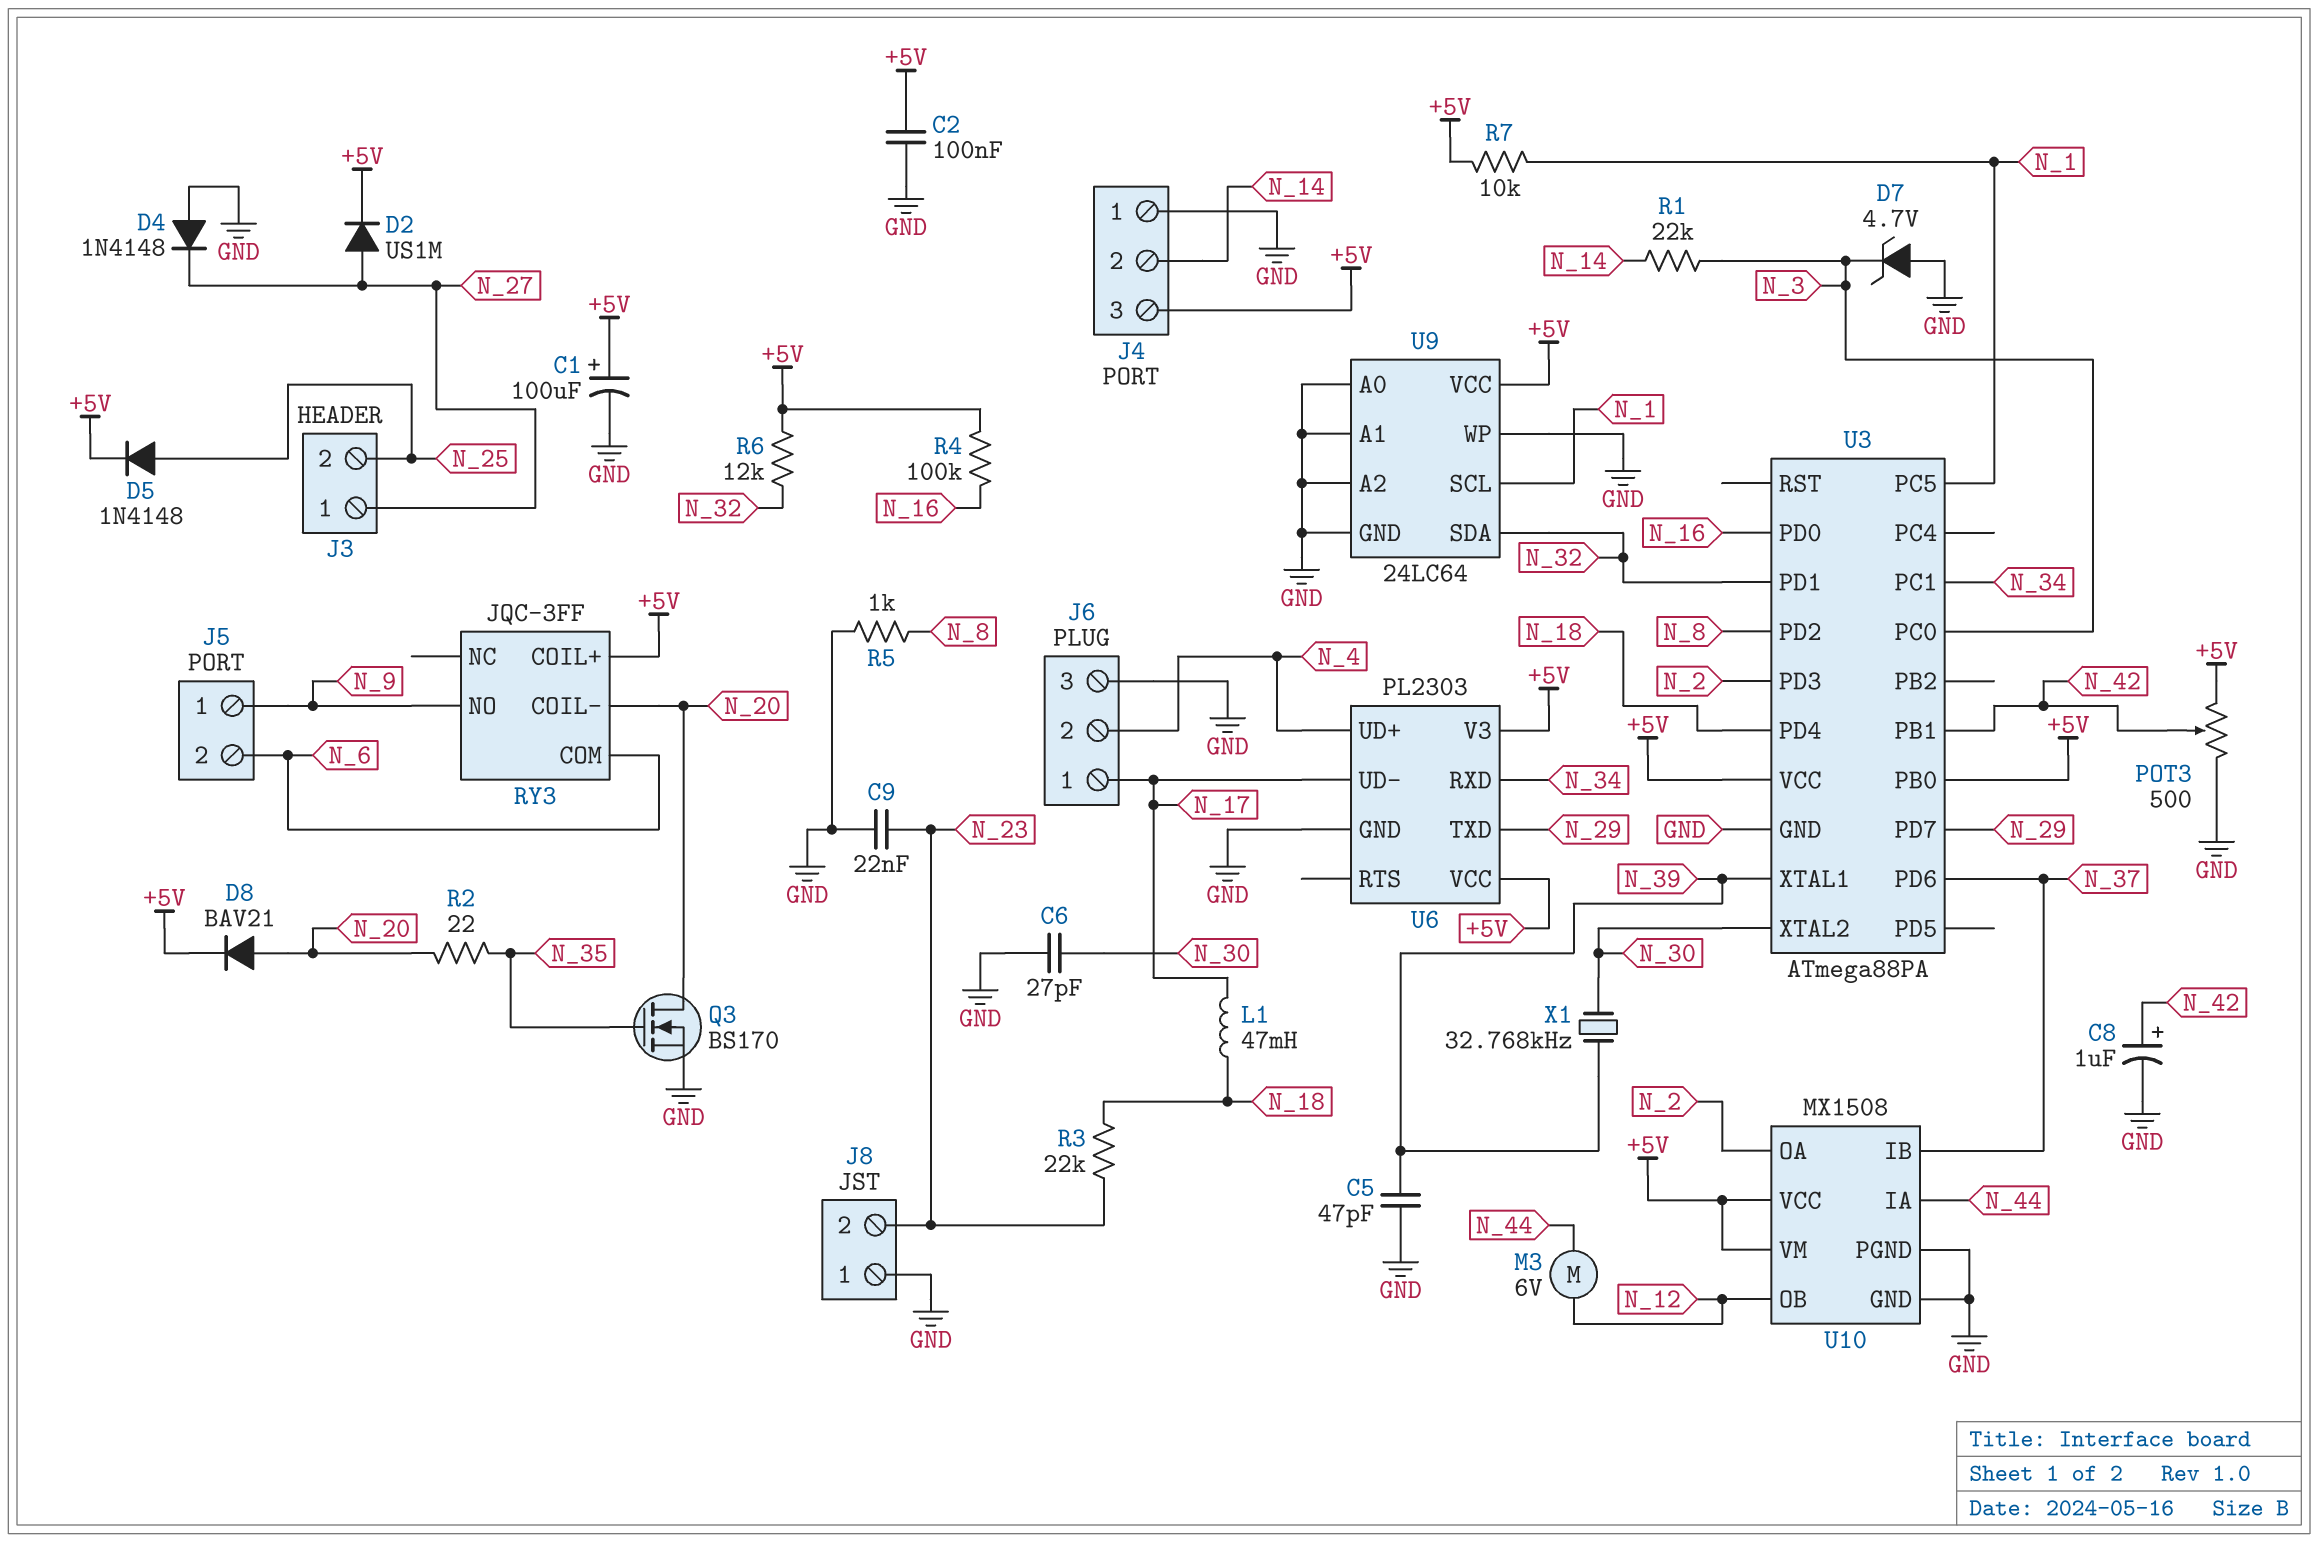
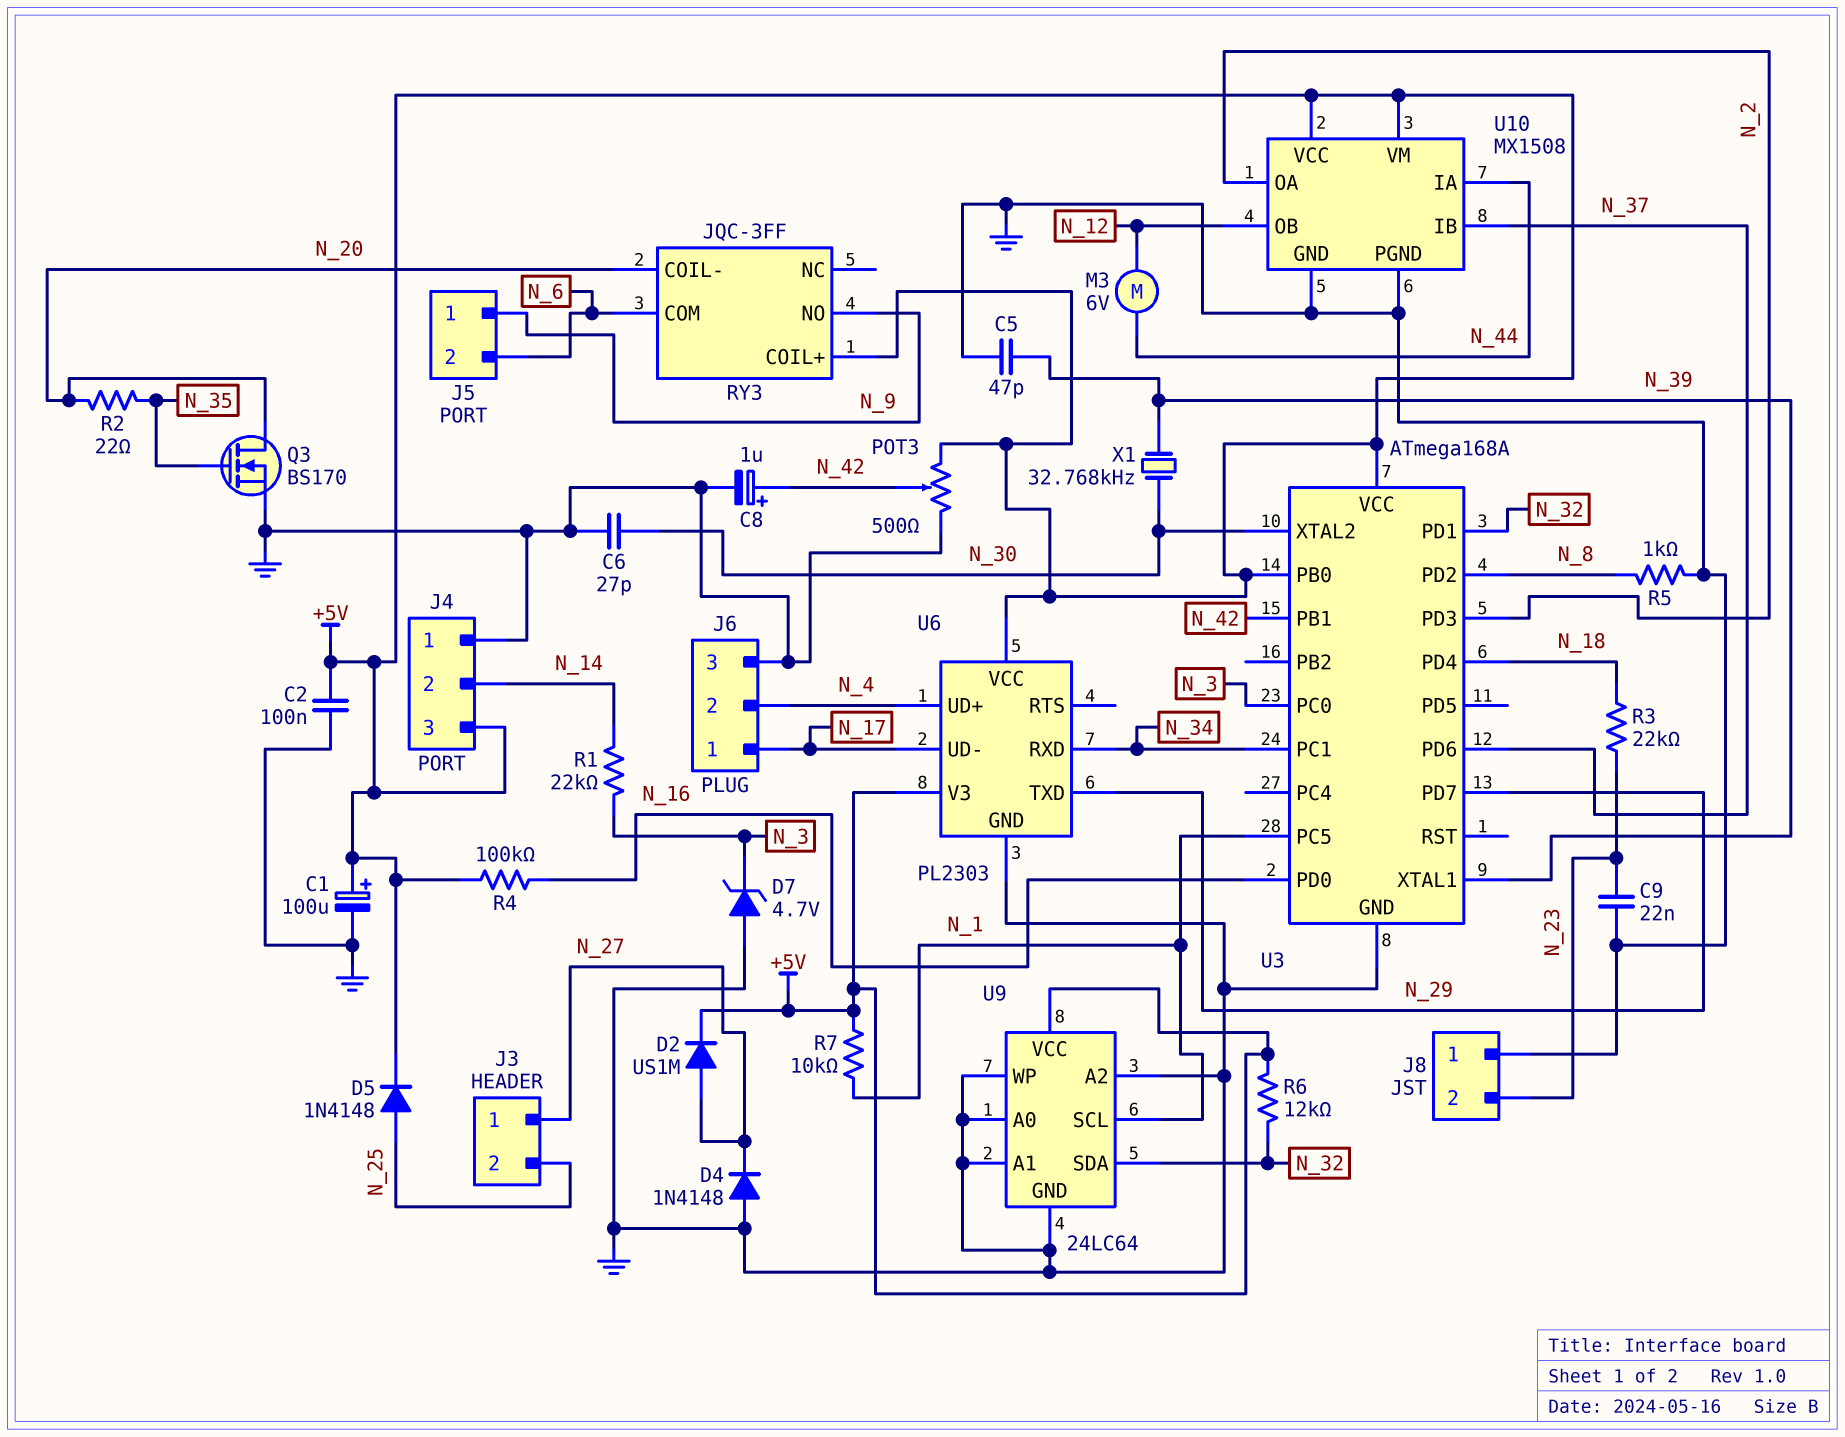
D8: diode BAV21 (A N_20, K +5V) -> none
L1: 47mH (N_17, N_18) -> none
U3: ATmega88PA -> ATmega168A

